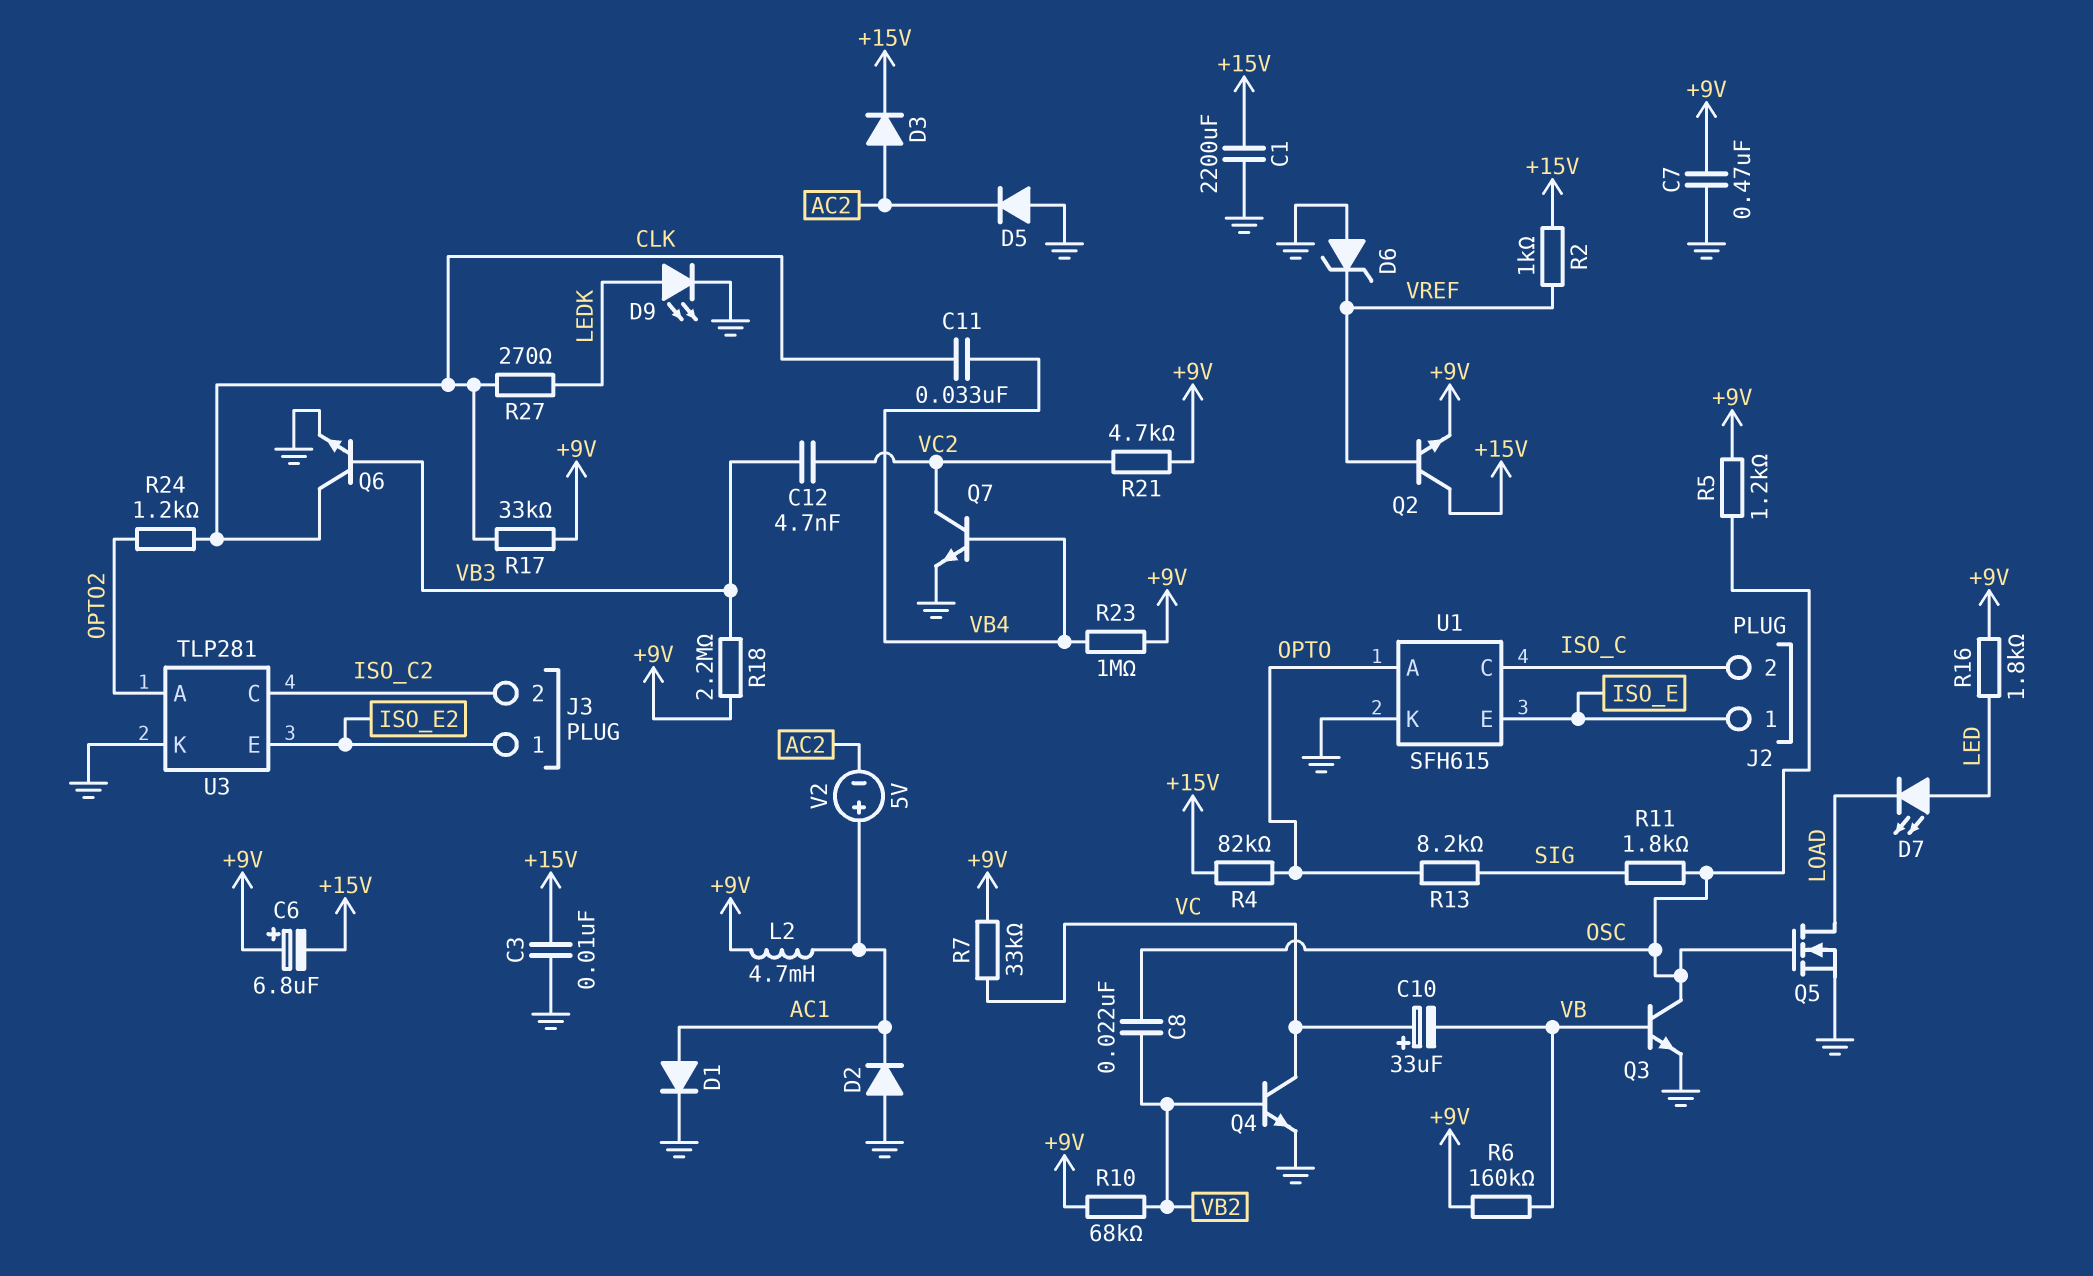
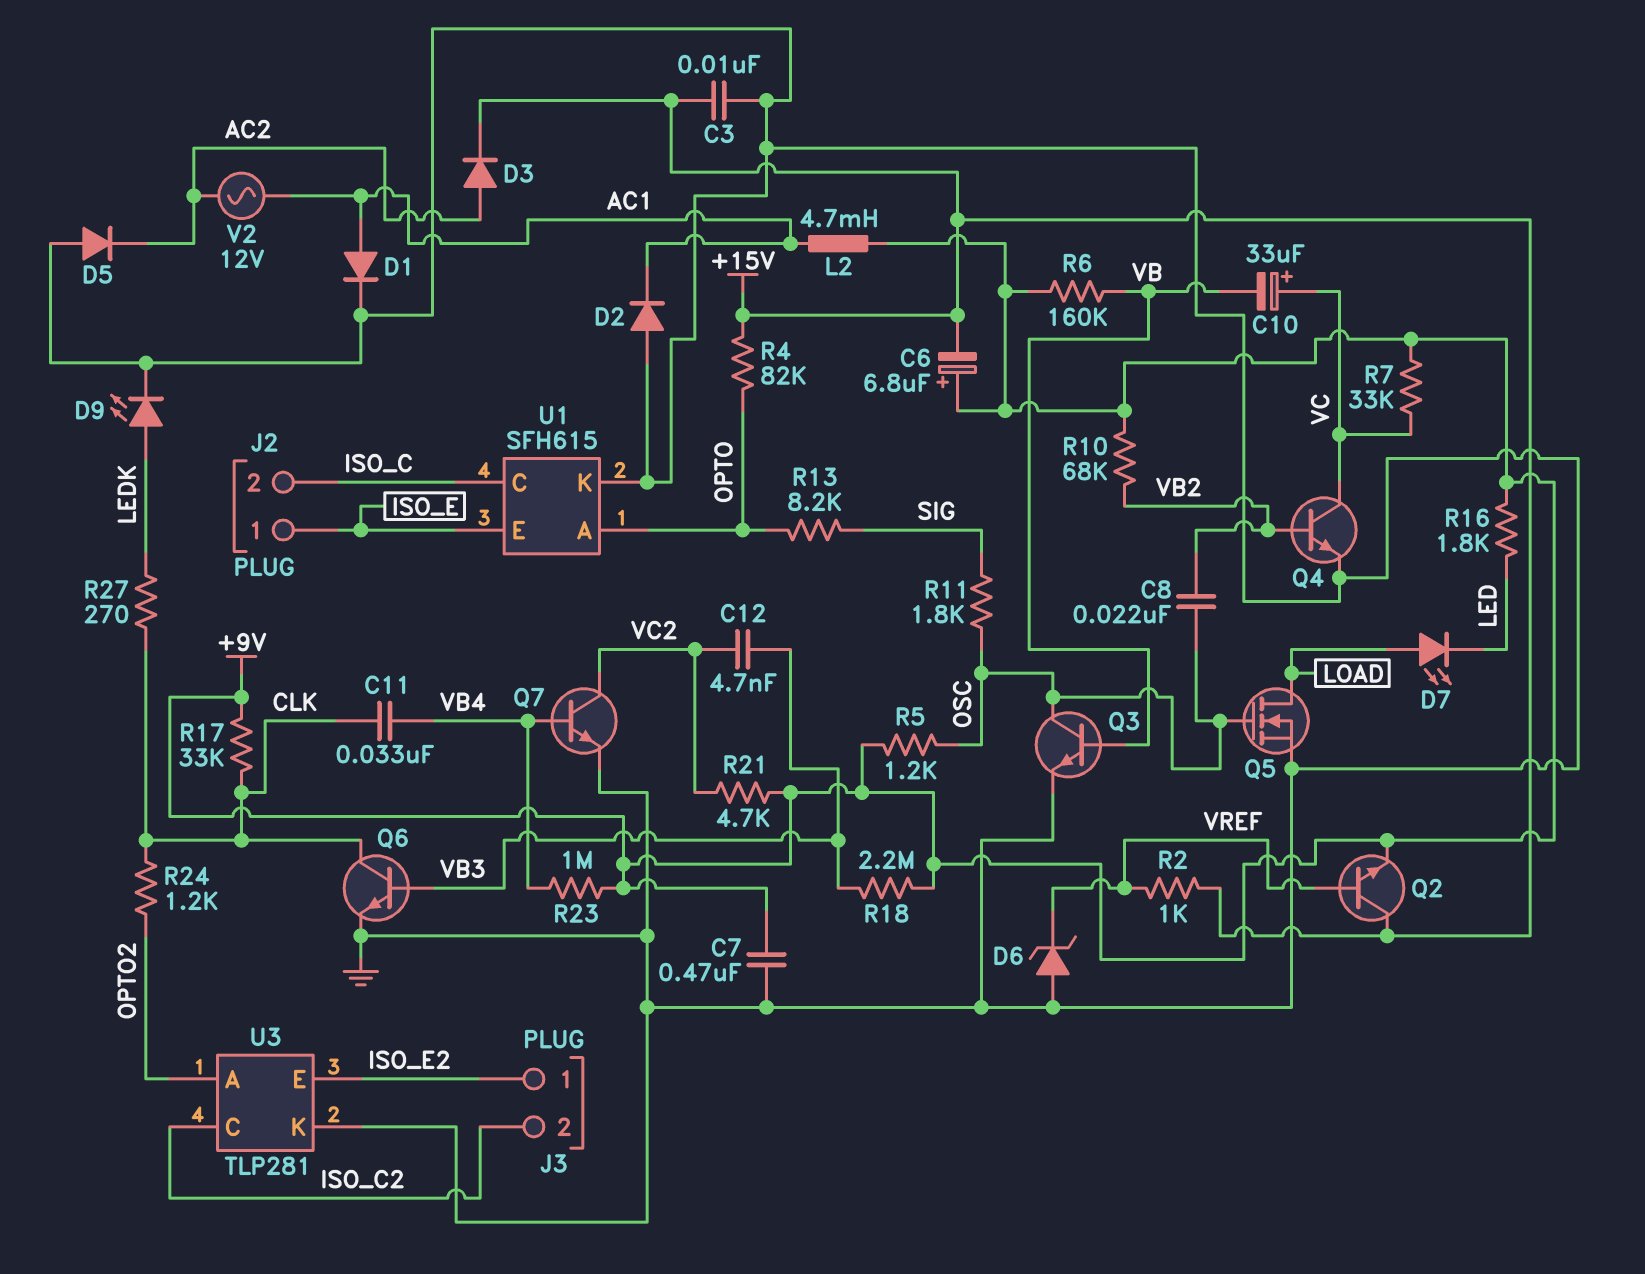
C1: 2200uF (+15V, GND) -> none
D7: LED (A LED, K LOAD) -> LED (A LOAD, K LED)
V2: 5V (plus AC1, minus AC2) -> AC 12V (AC1, AC2)

